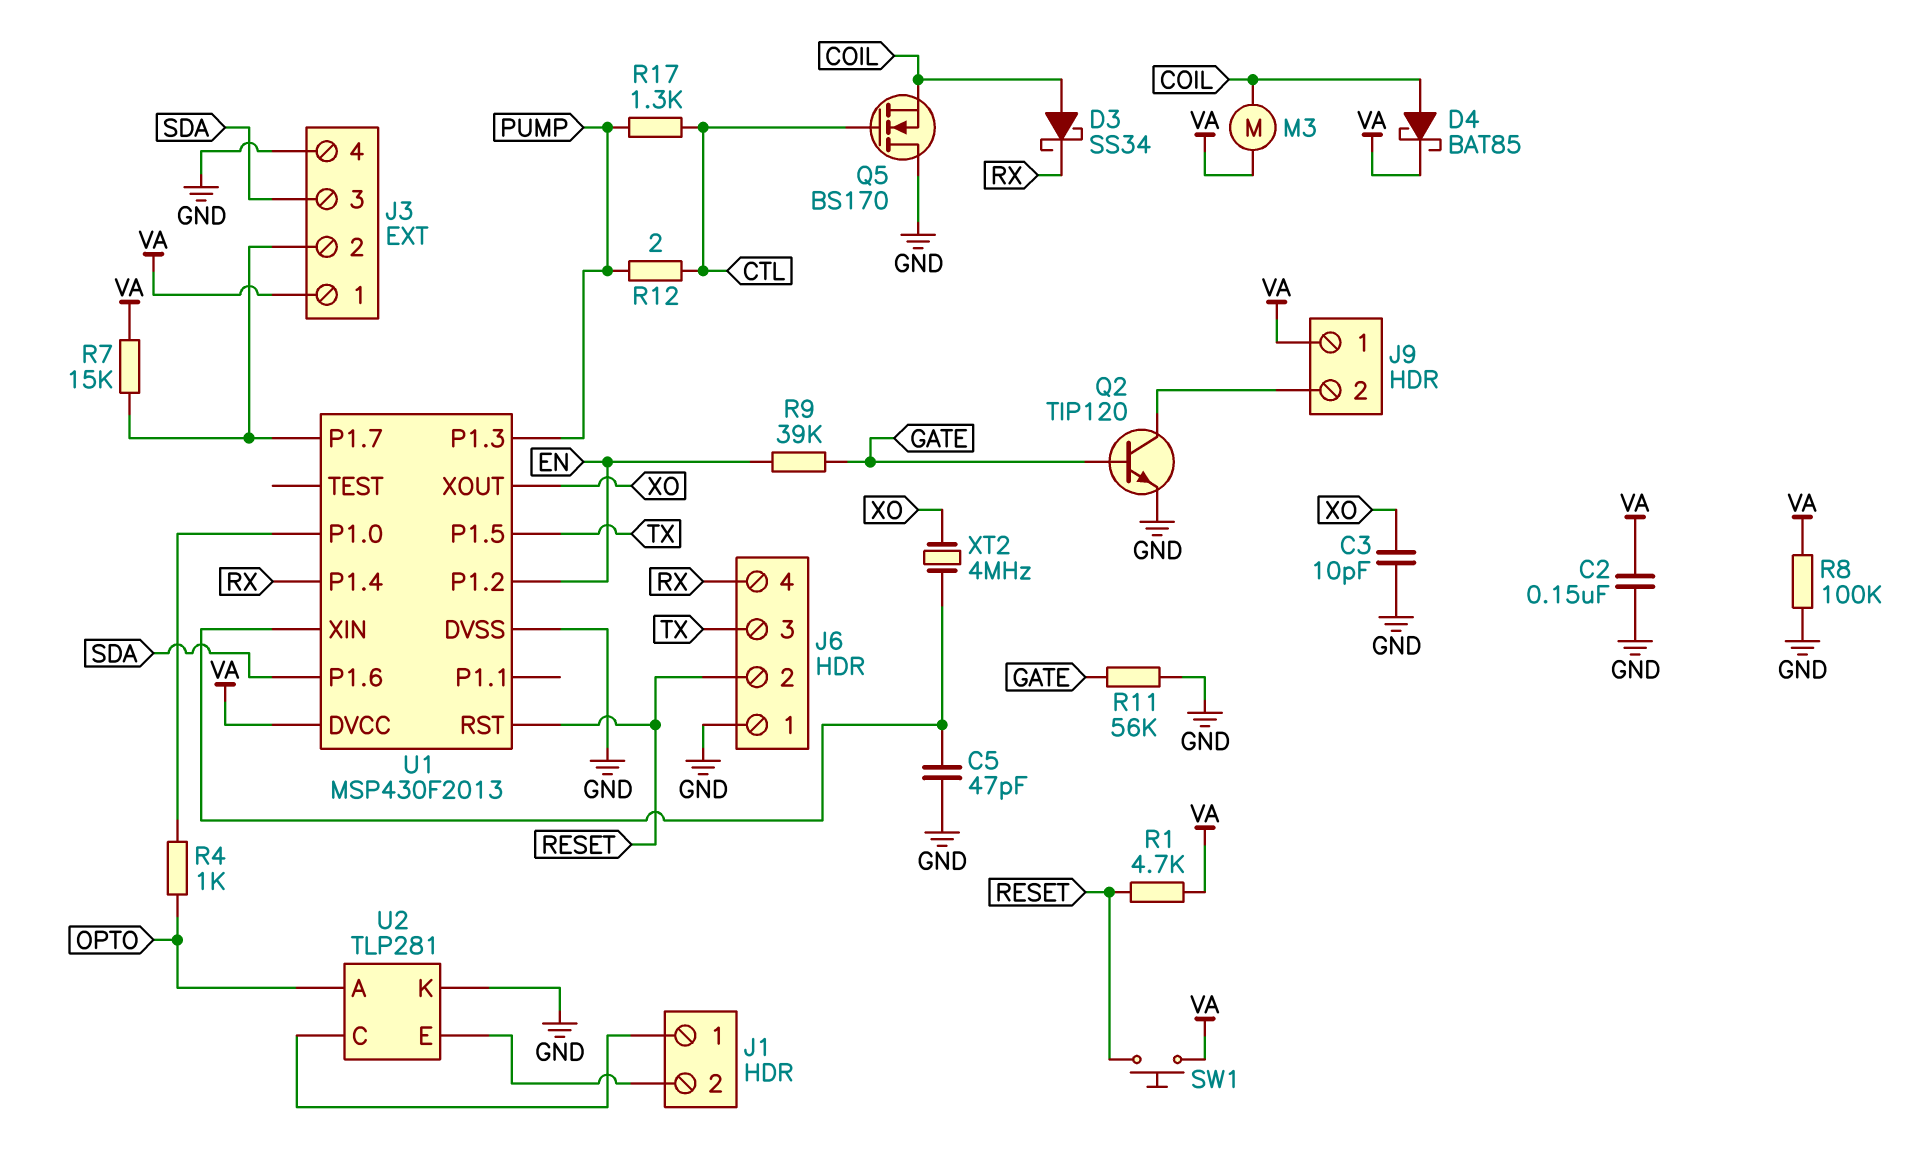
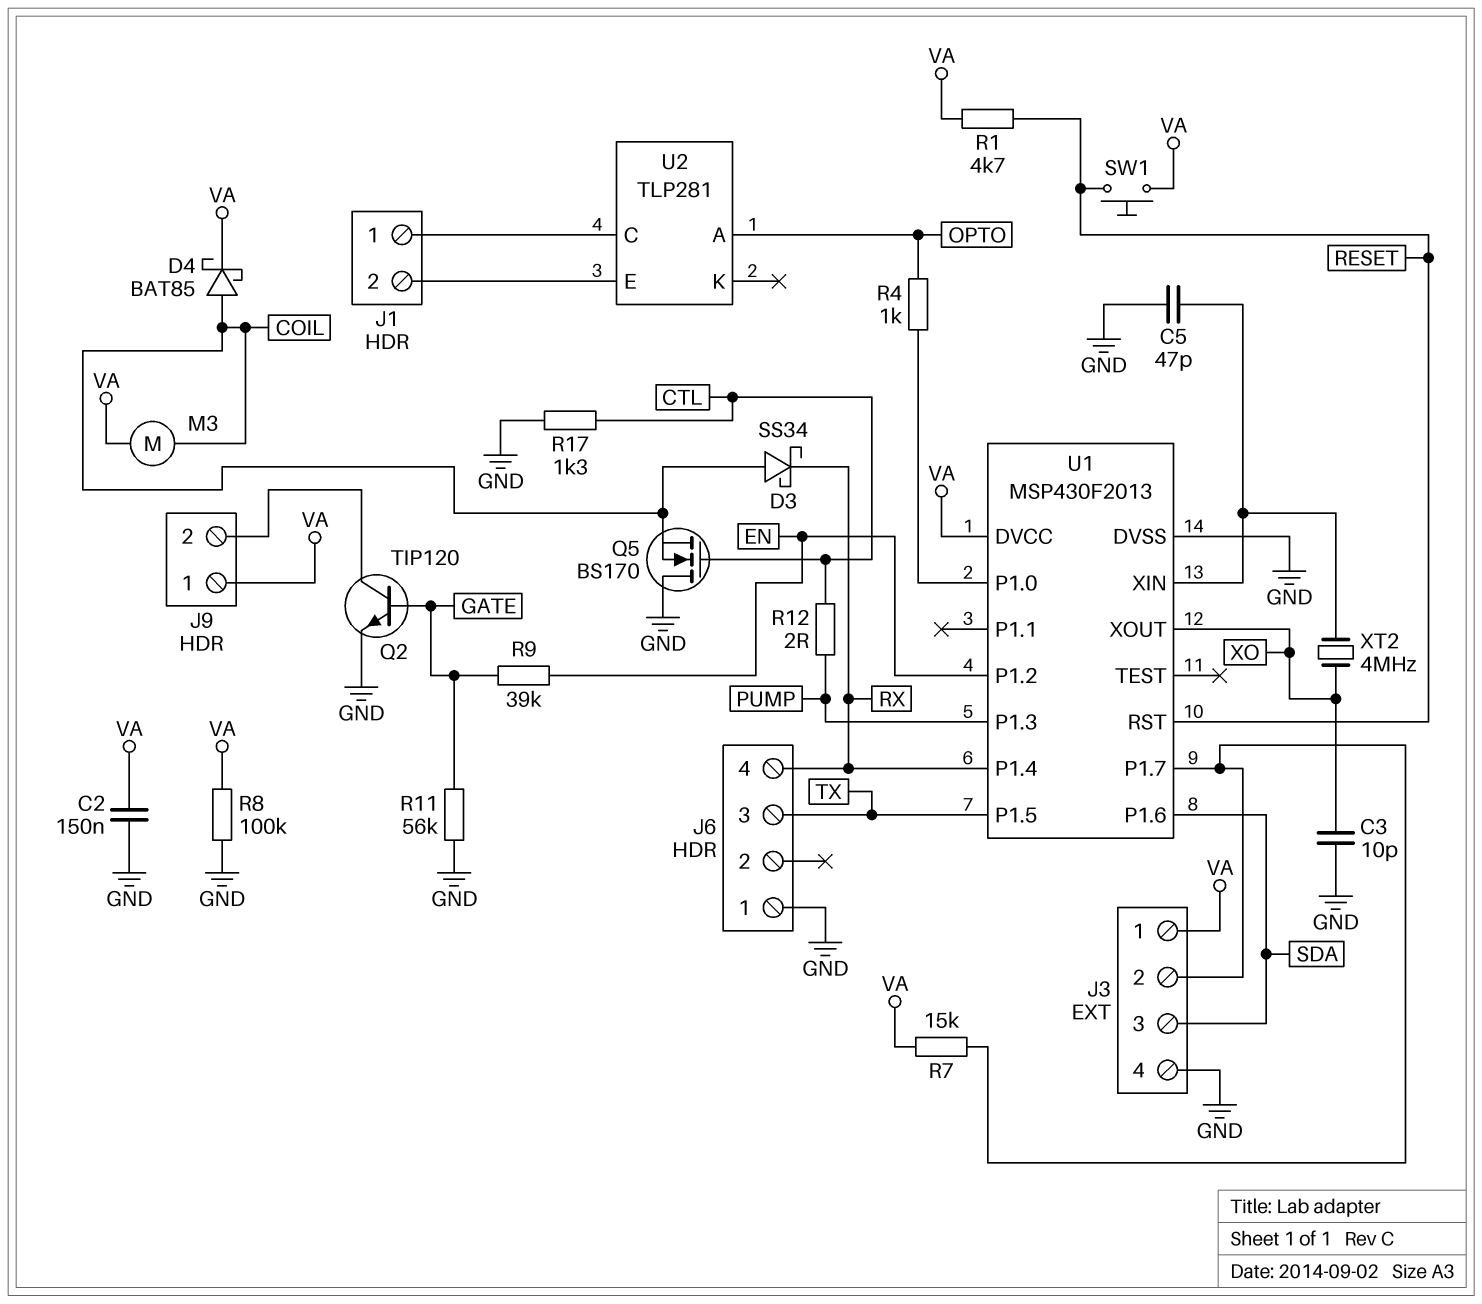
J6 pin 2: RESET -> none
R17: 1.3k (CTL, PUMP) -> 1.3k (CTL, GND)
U2 pin K: GND -> none

